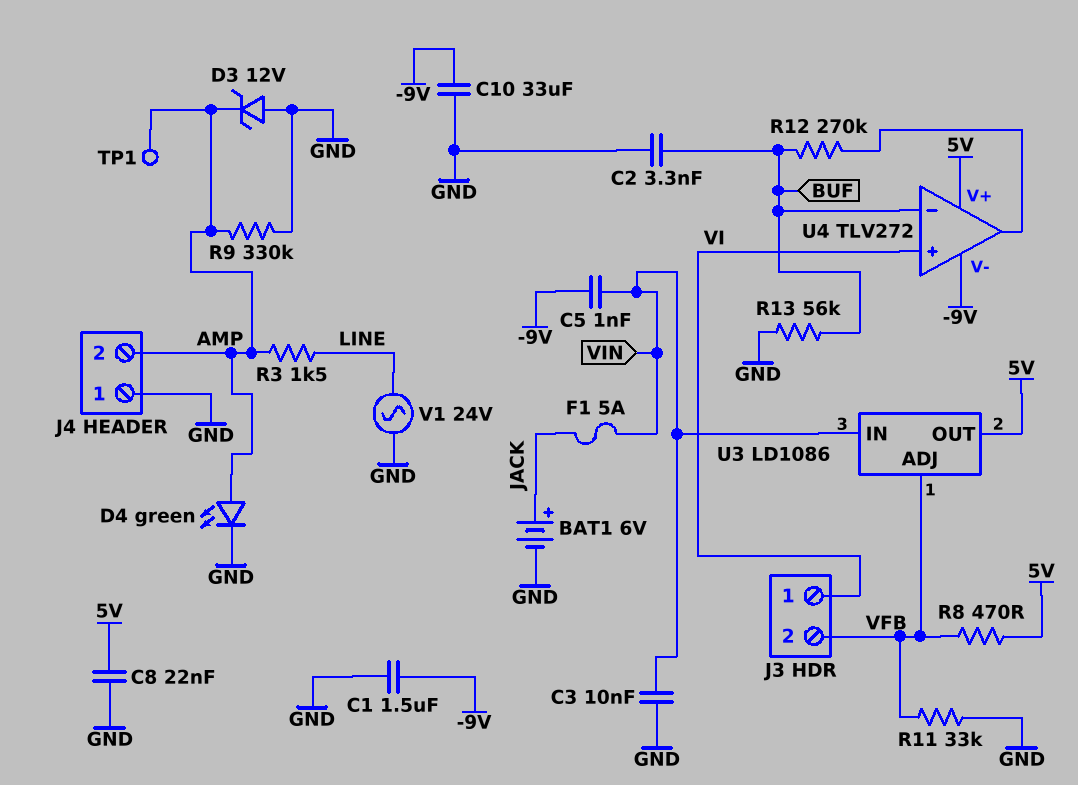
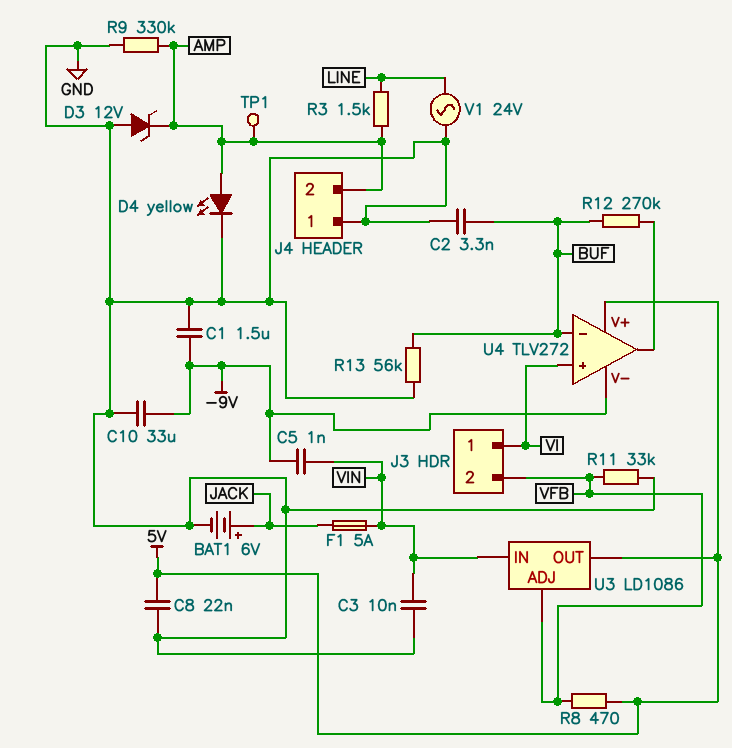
D4: LED green (A AMP, K GND) -> LED yellow (A AMP, K GND)

